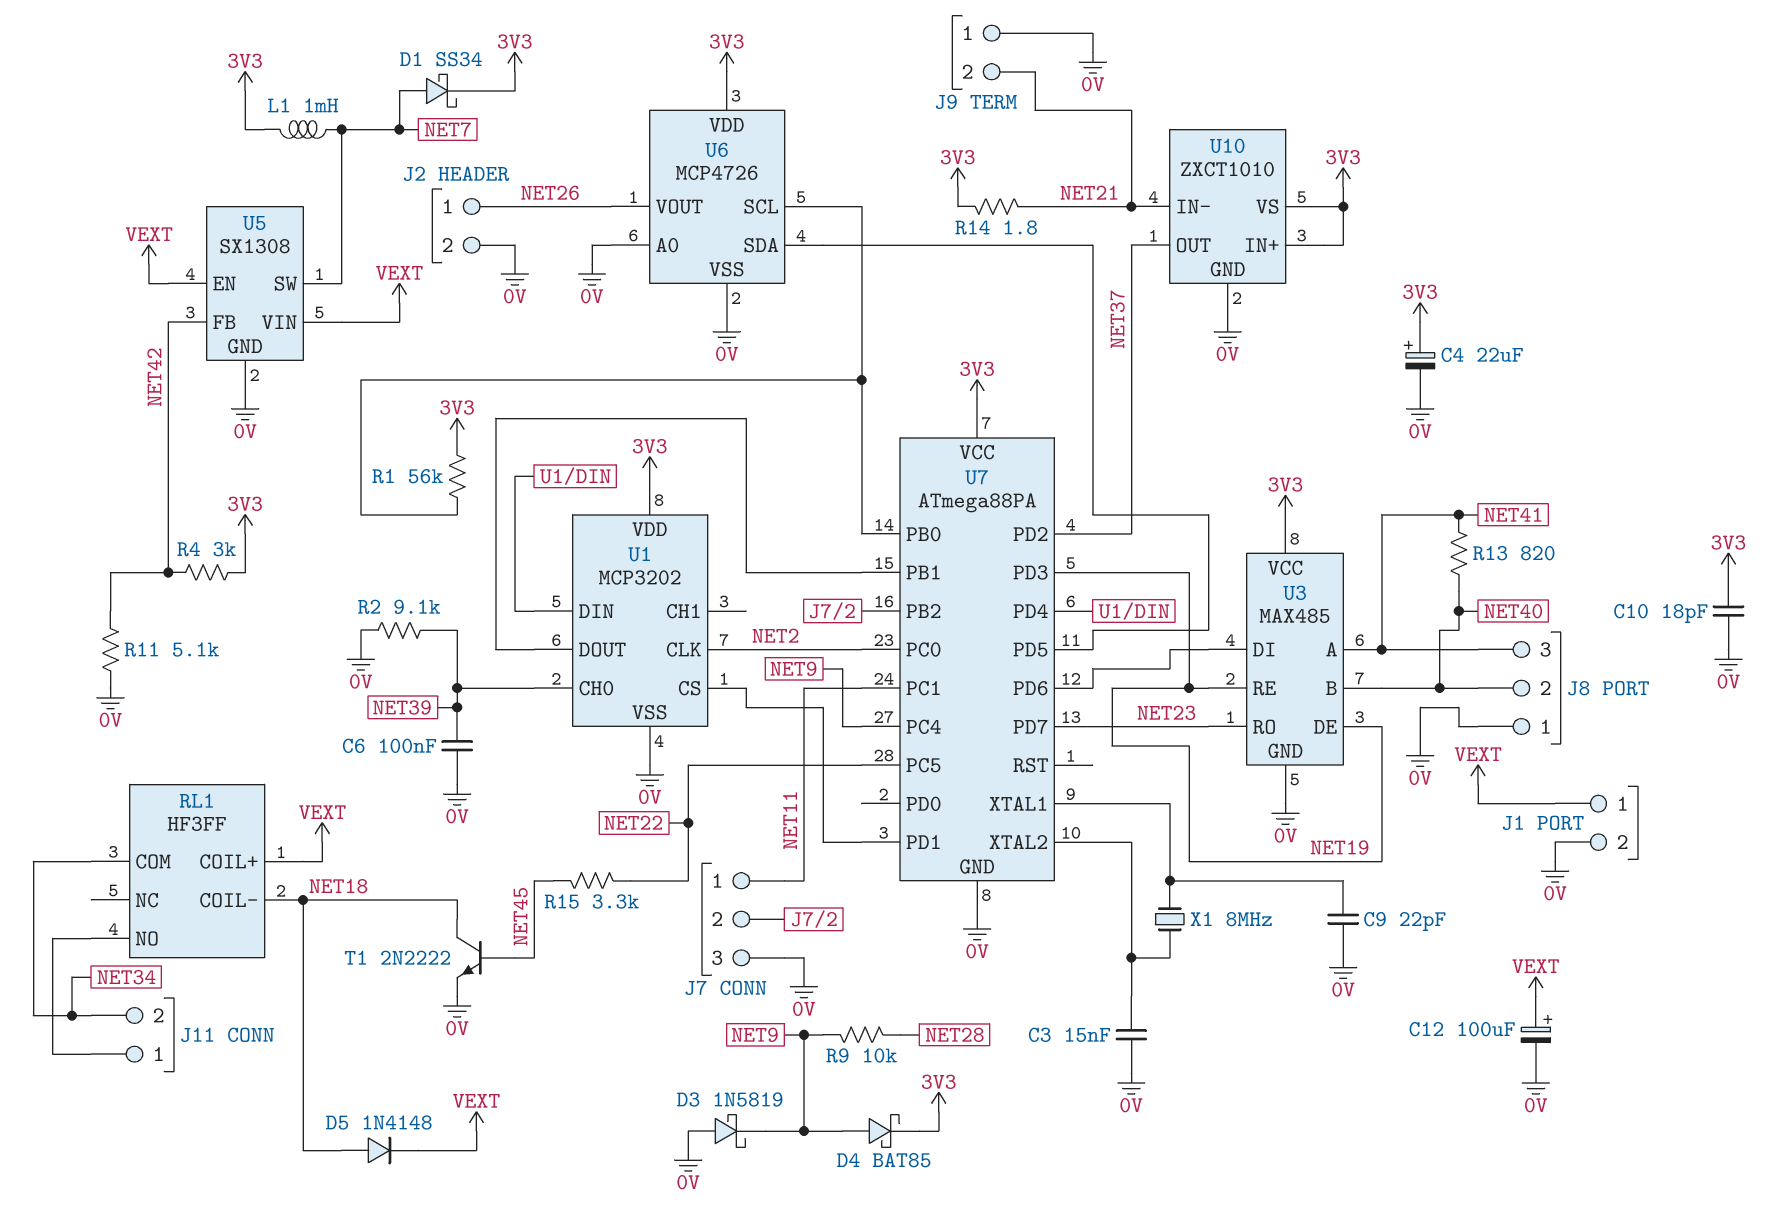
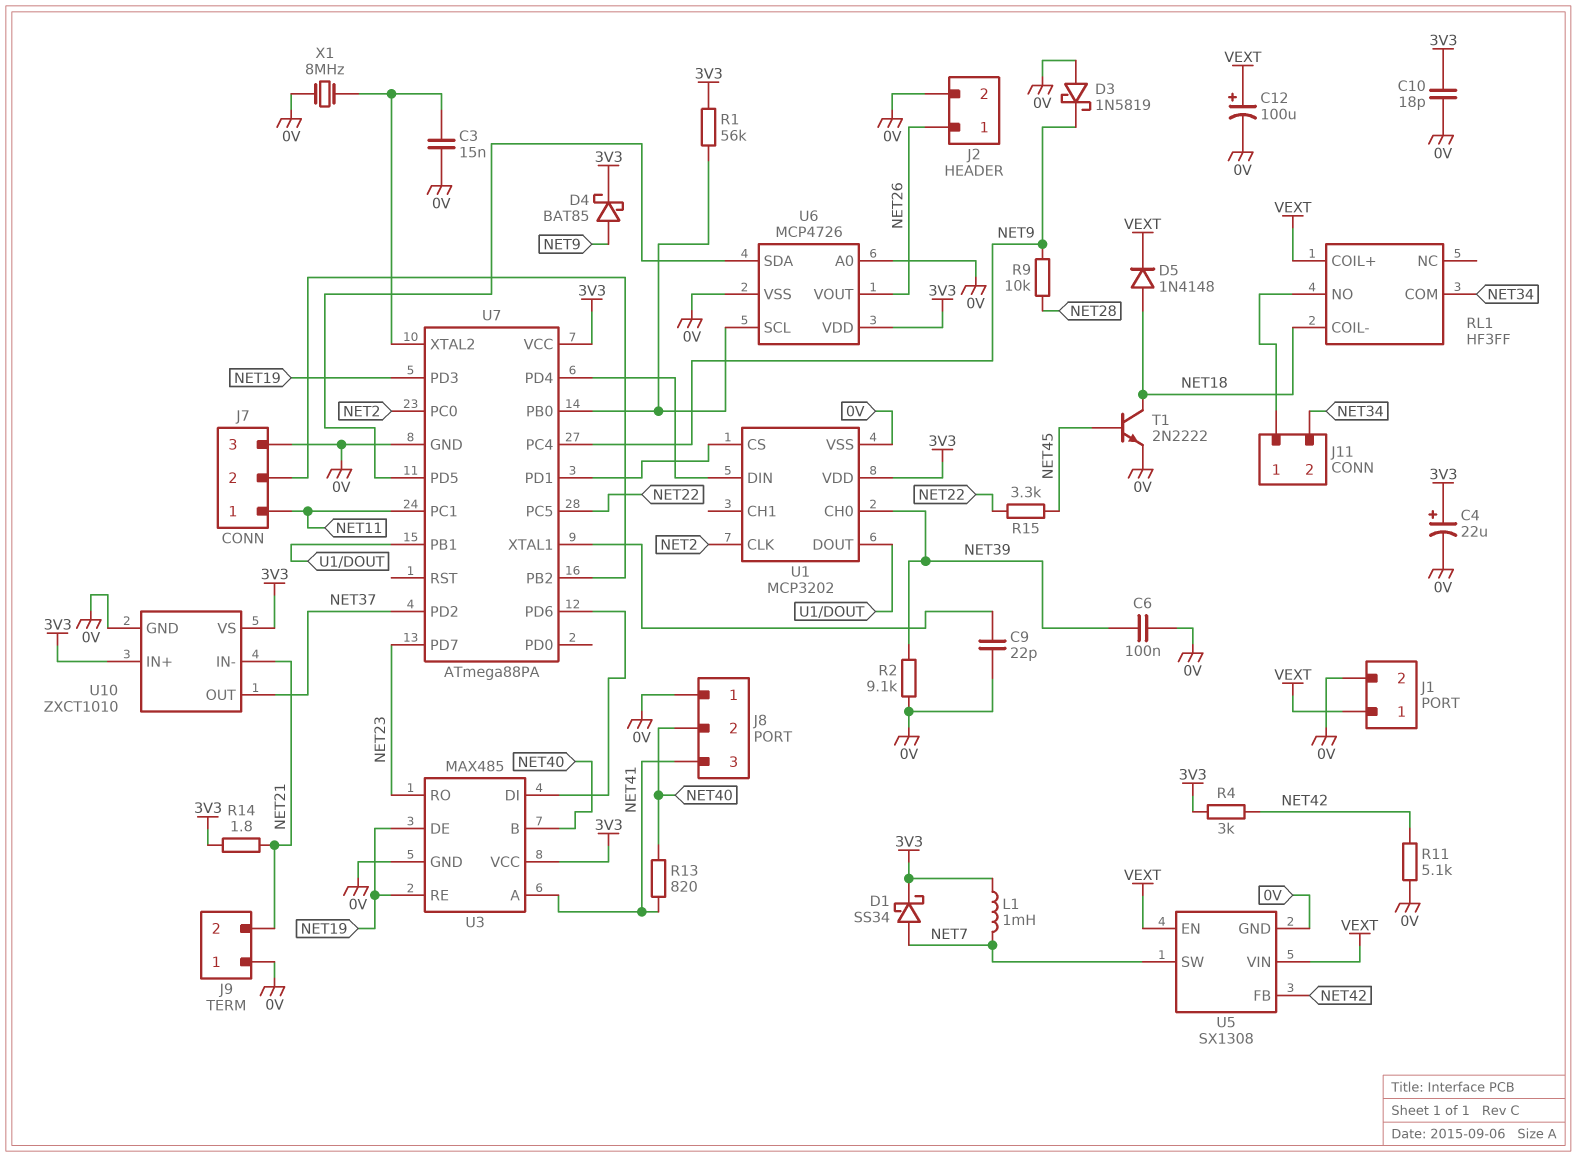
X1: 8MHz (U7/XTAL1, U7/XTAL2) -> 8MHz (0V, U7/XTAL2)

